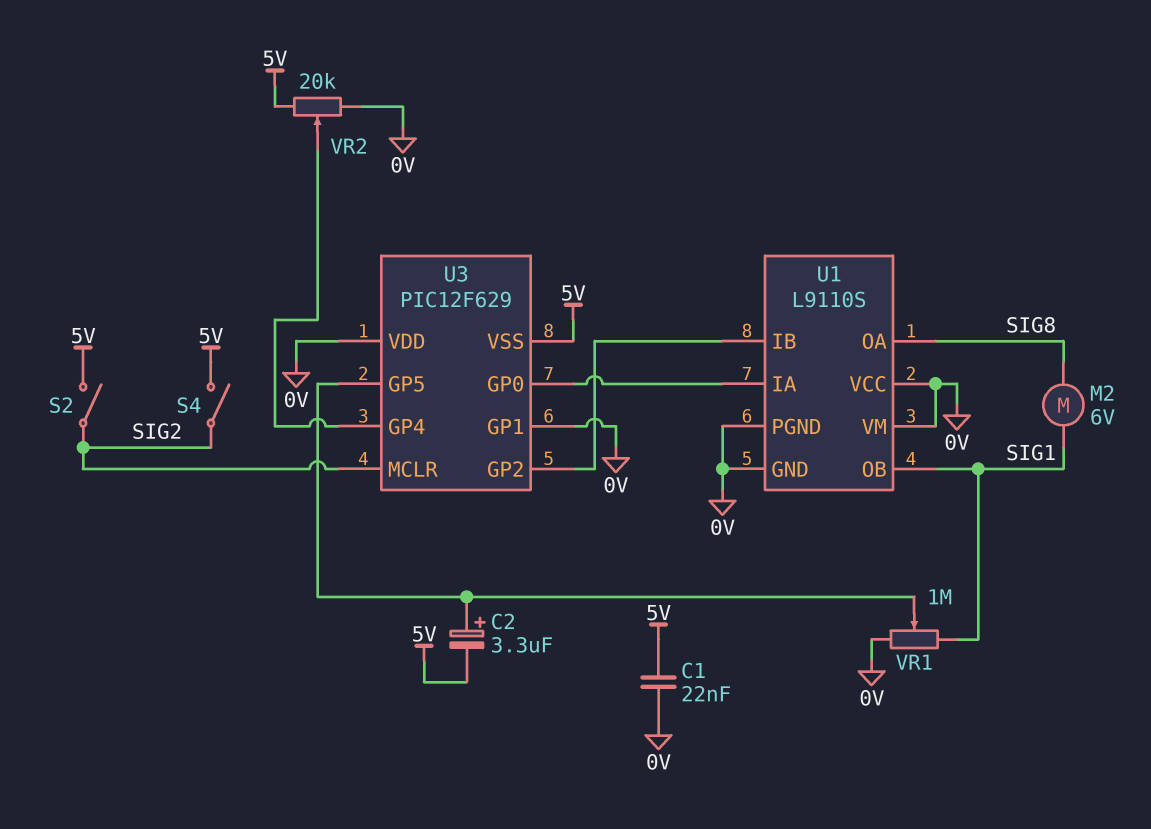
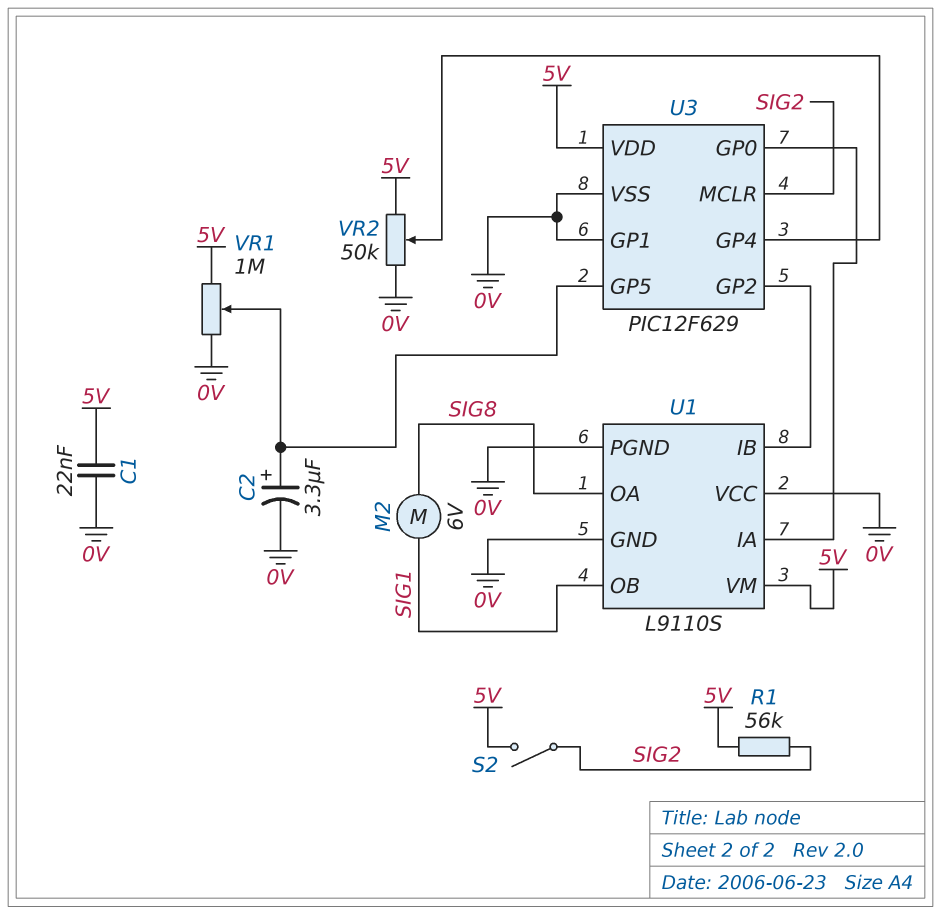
C2: 3.3uF (plus U3/GP5, minus 5V) -> 3.3uF (plus U3/GP5, minus 0V)
R1: none -> 56k (5V, SIG2)
S4: switch (5V, SIG2) -> none
U1 pin VM: 0V -> 5V
U3 pin VDD: 0V -> 5V
U3 pin VSS: 5V -> 0V
VR1: 1M (0V, SIG1, wiper U3/GP5) -> 1M (0V, 5V, wiper U3/GP5)
VR2: 20k (0V, 5V, wiper U3/GP4) -> 50k (0V, 5V, wiper U3/GP4)

